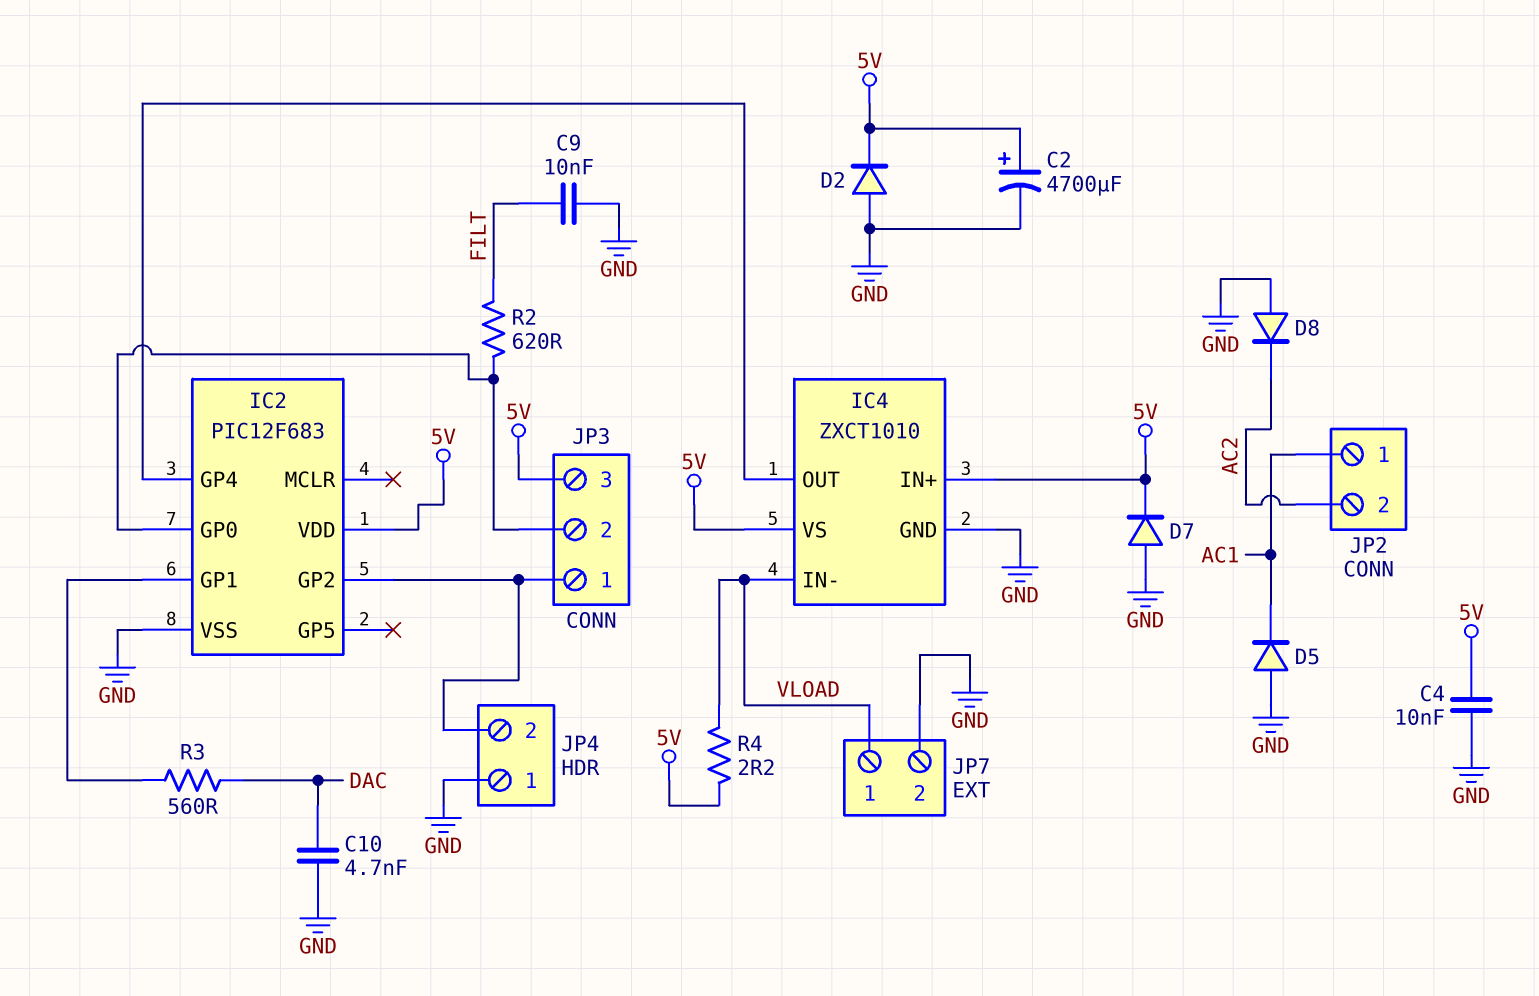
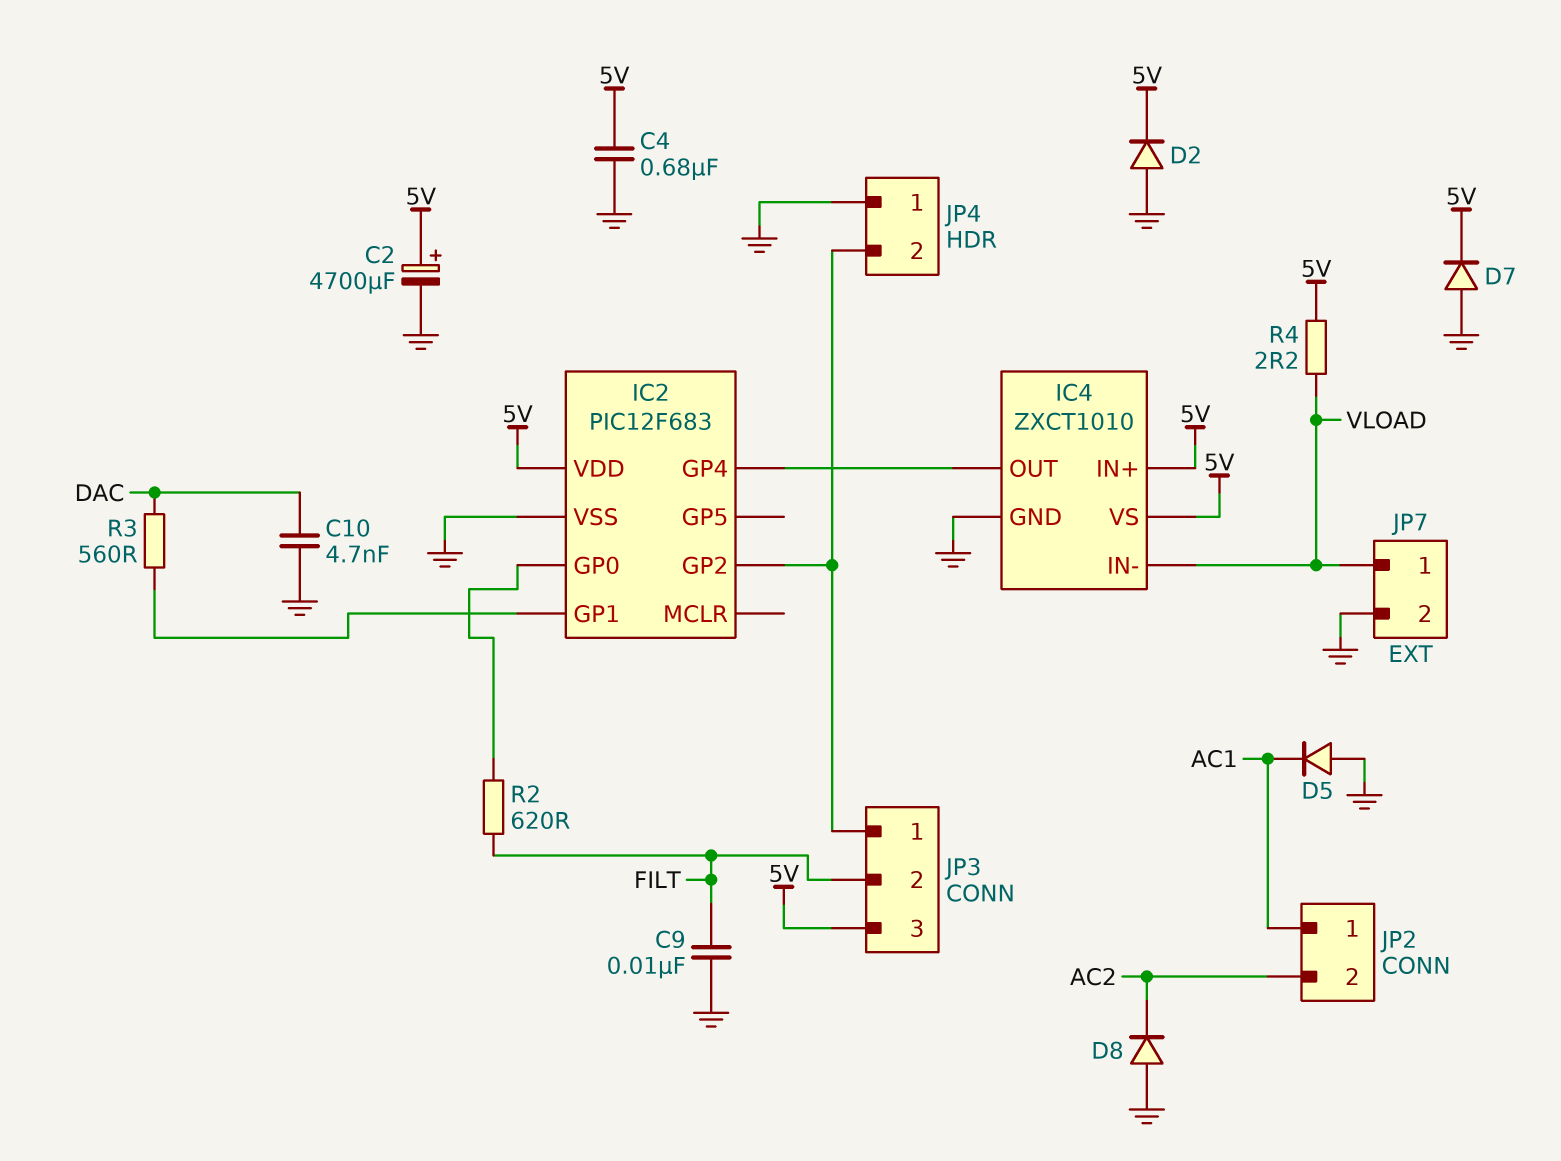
C4: 10nF (5V, GND) -> 680nF (5V, GND)
JP3 pin 2: IC2/GP0 -> FILT

